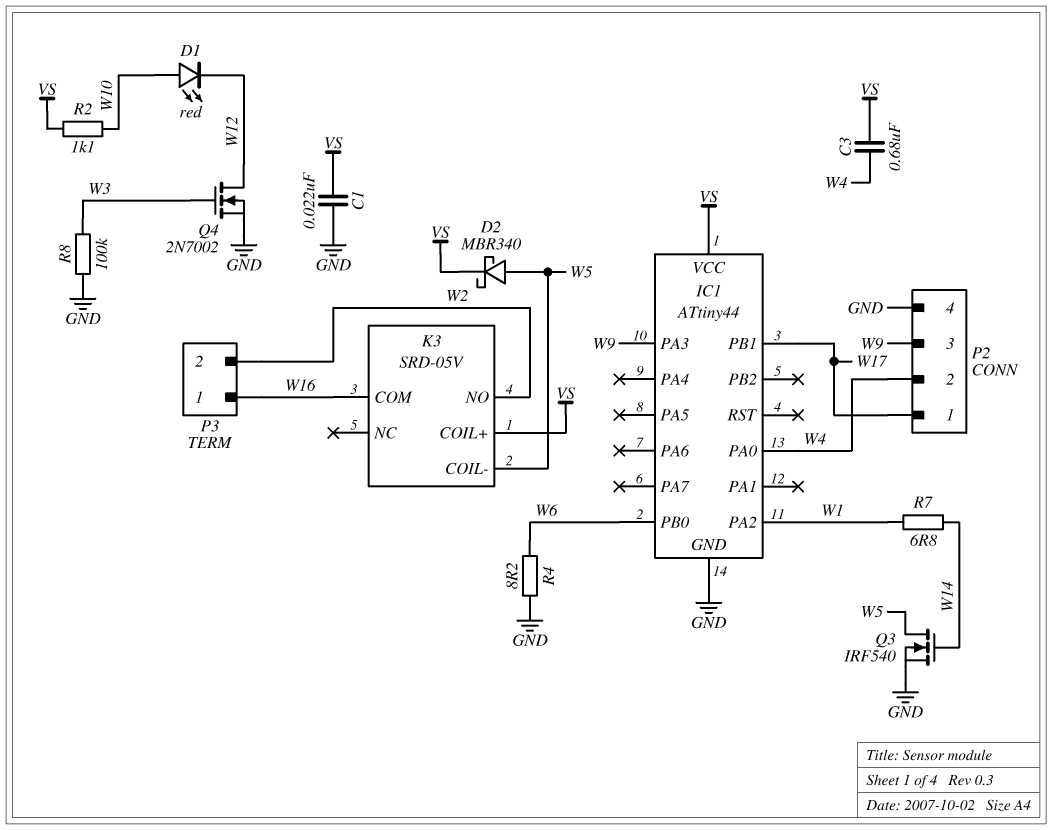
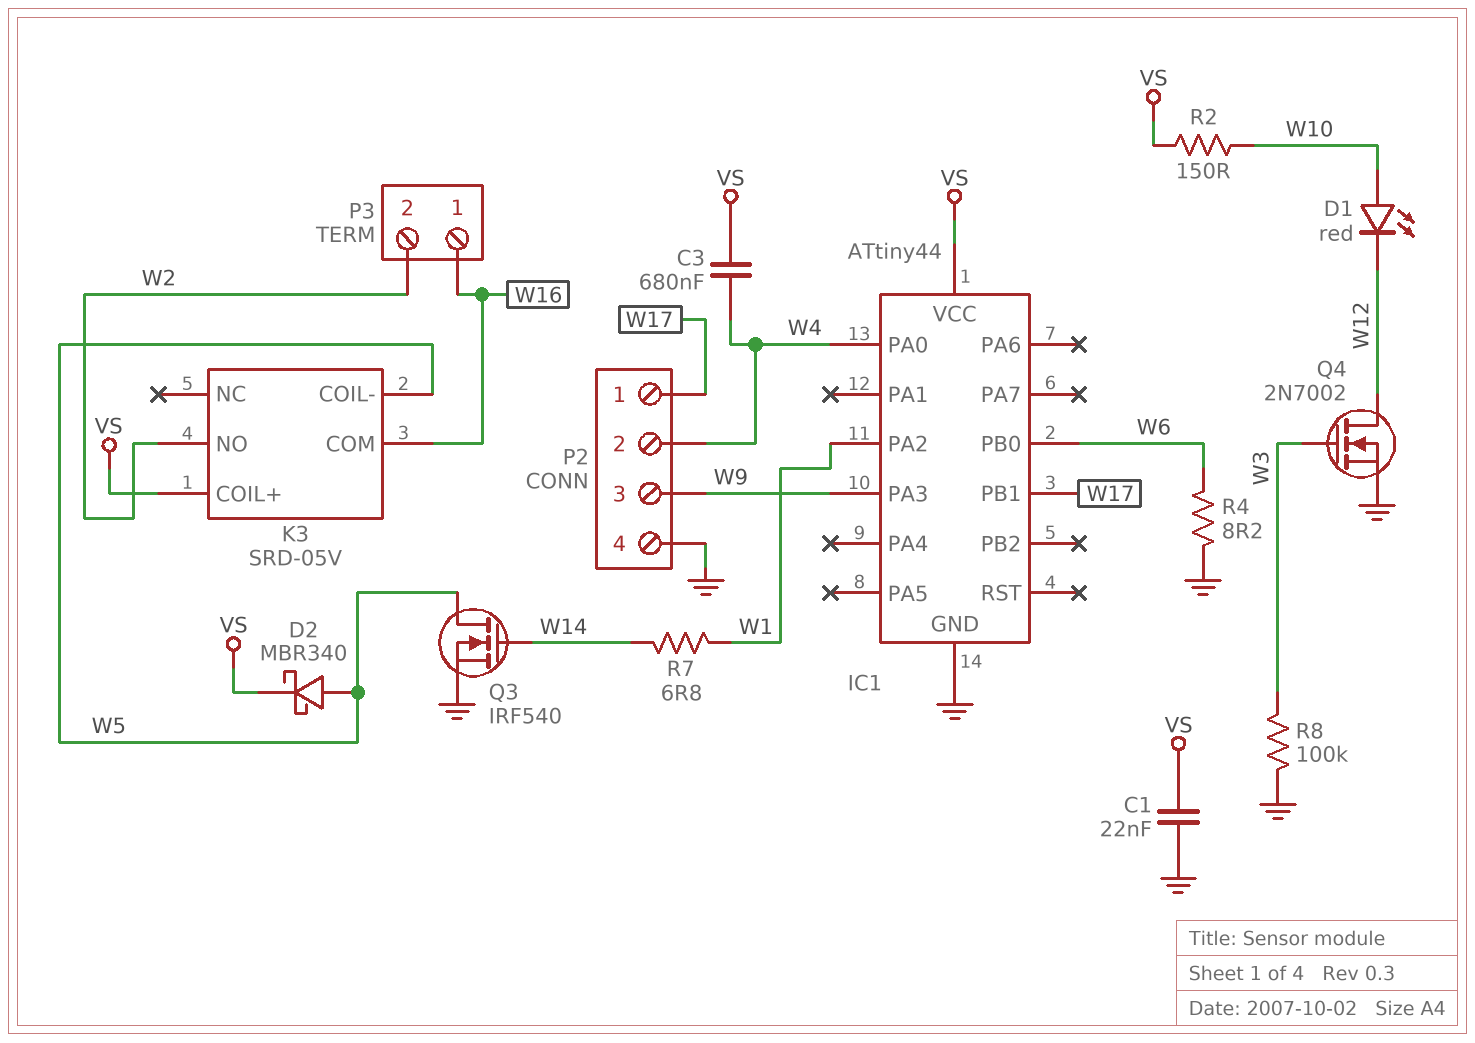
R2: 1.1k (VS, W10) -> 150 (VS, W10)

